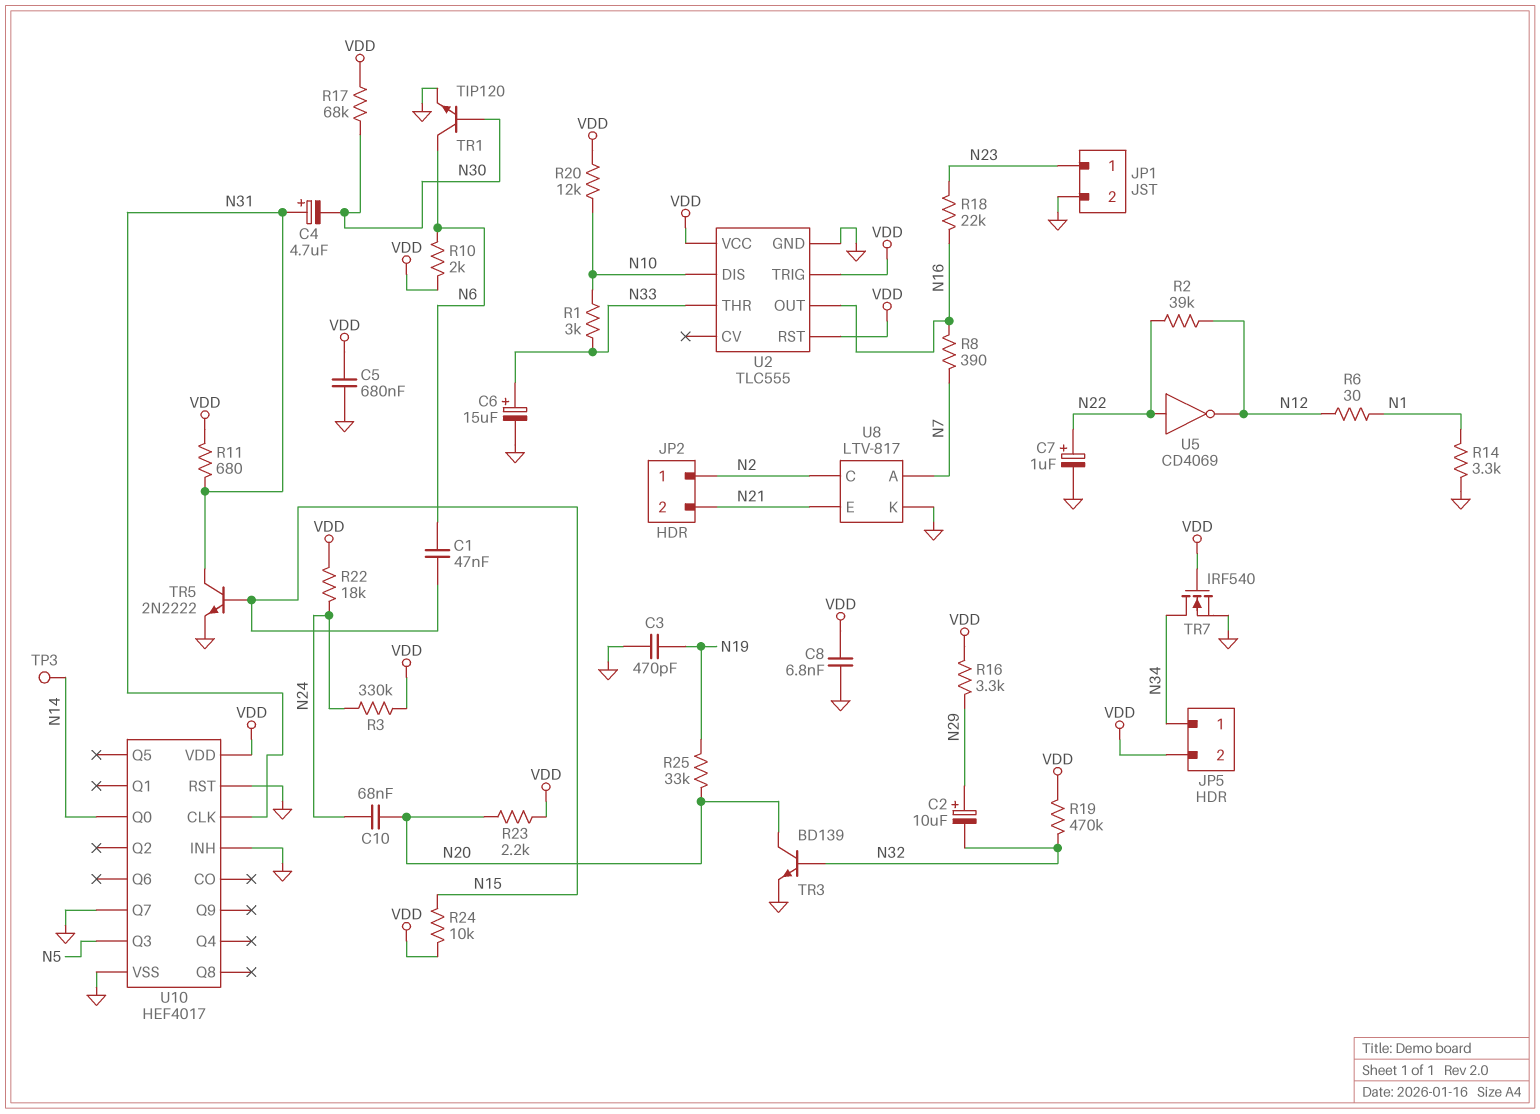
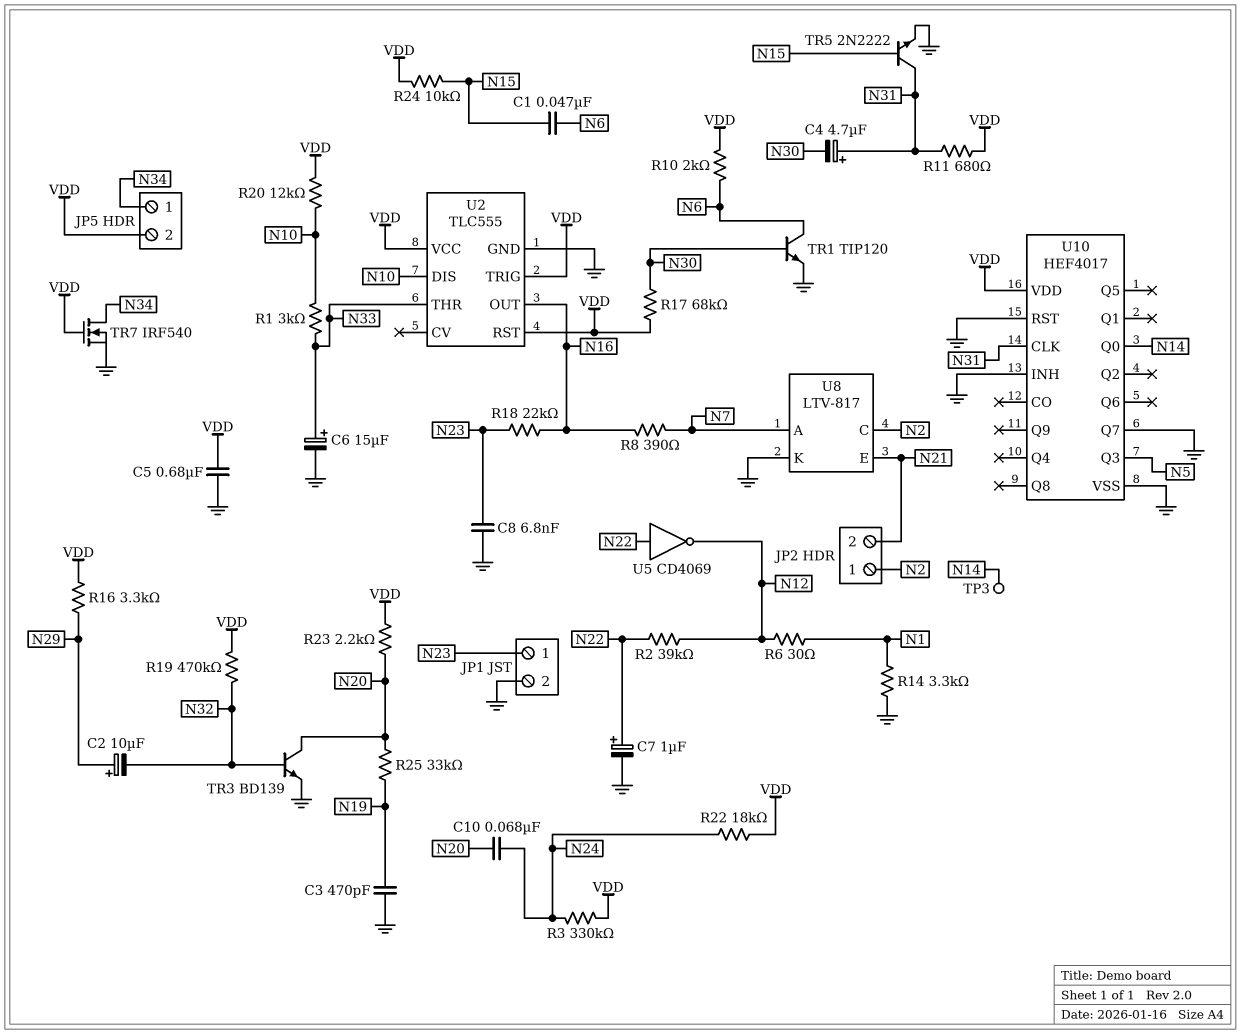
C8: 6.8nF (GND, VDD) -> 6.8nF (GND, N23)

